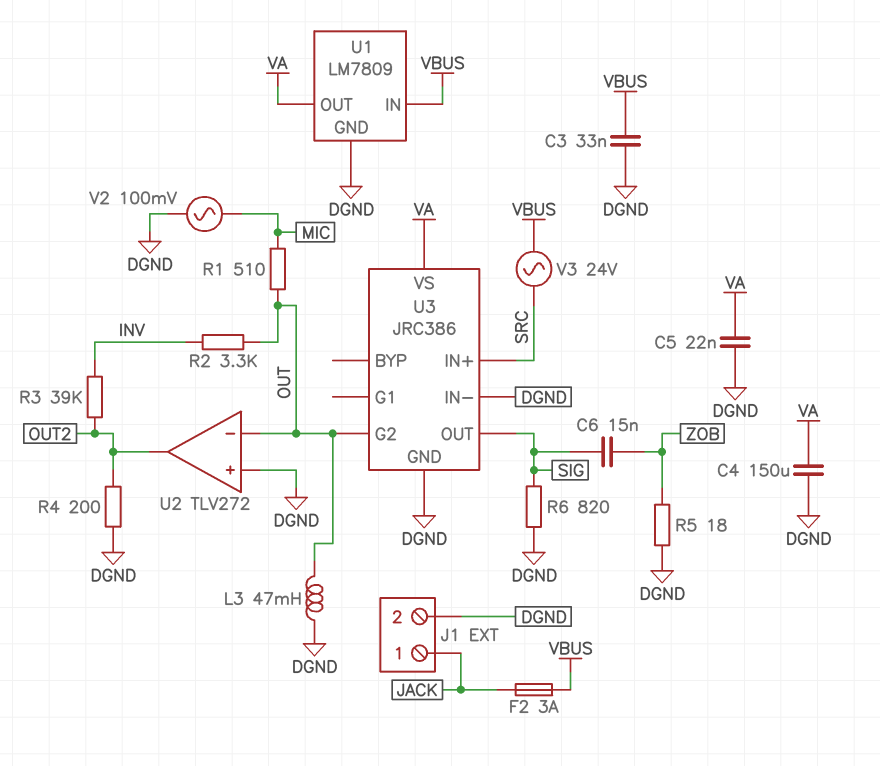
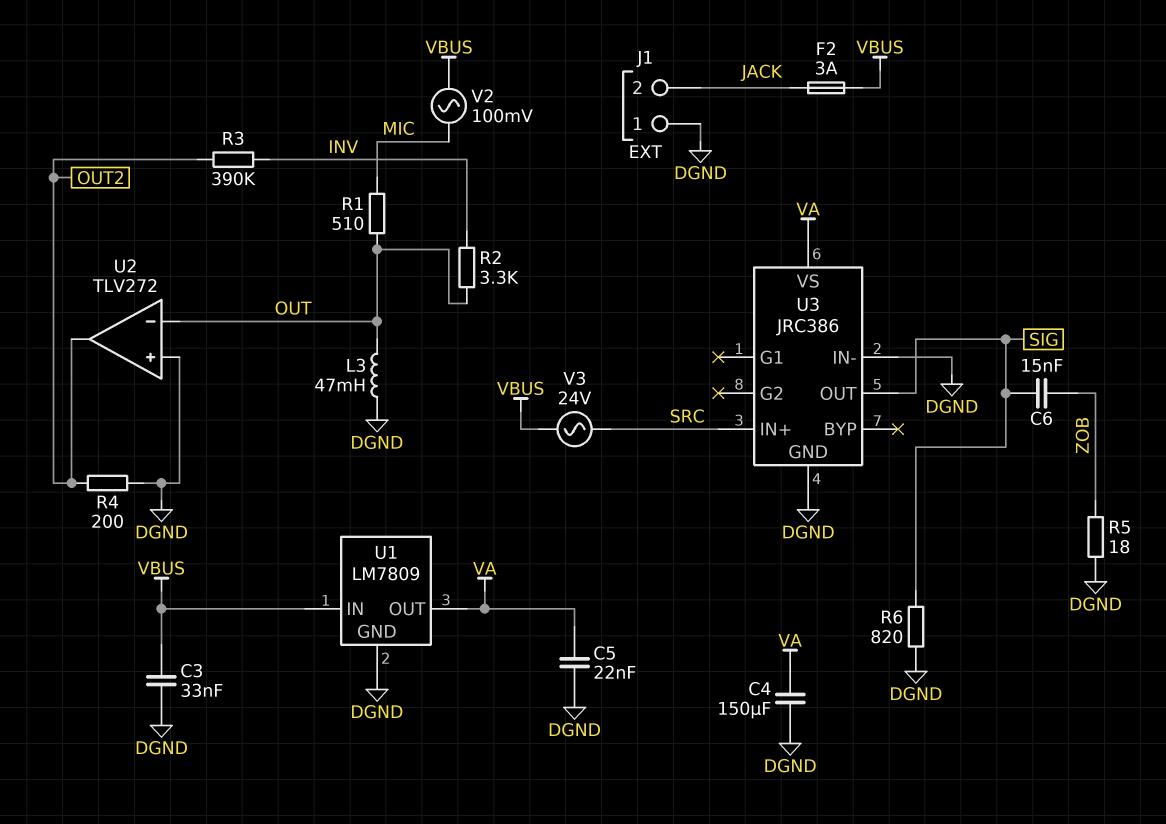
J1 pin 1: JACK -> DGND
J1 pin 2: DGND -> JACK
R3: 39k (INV, OUT2) -> 390k (INV, OUT2)
U3 pin G2: OUT -> none
V2: AC 100mV (DGND, MIC) -> AC 100mV (MIC, VBUS)

